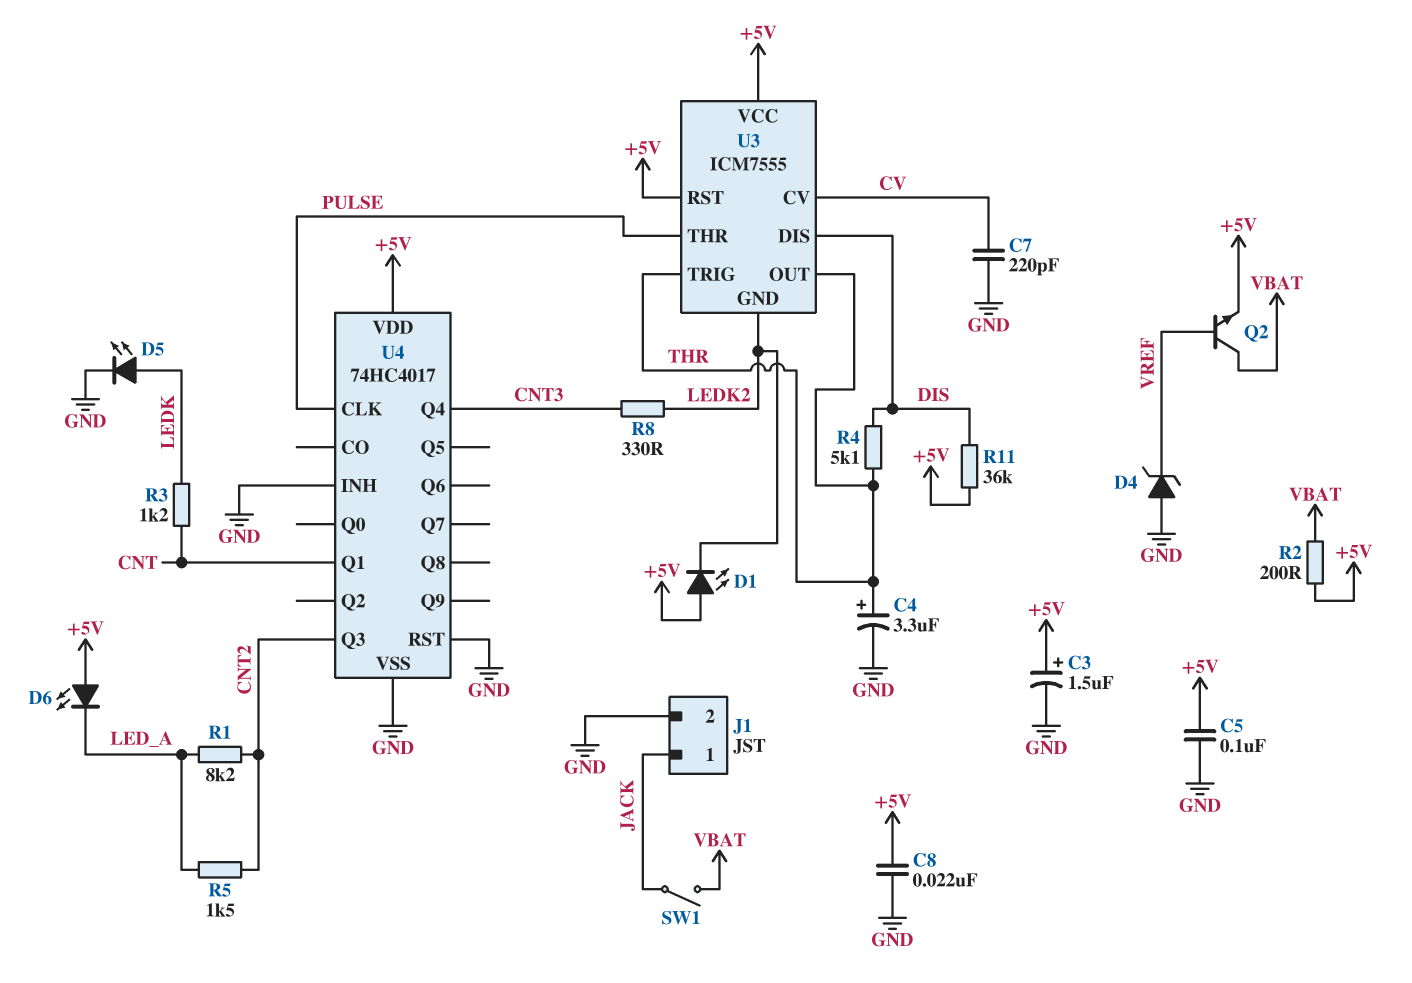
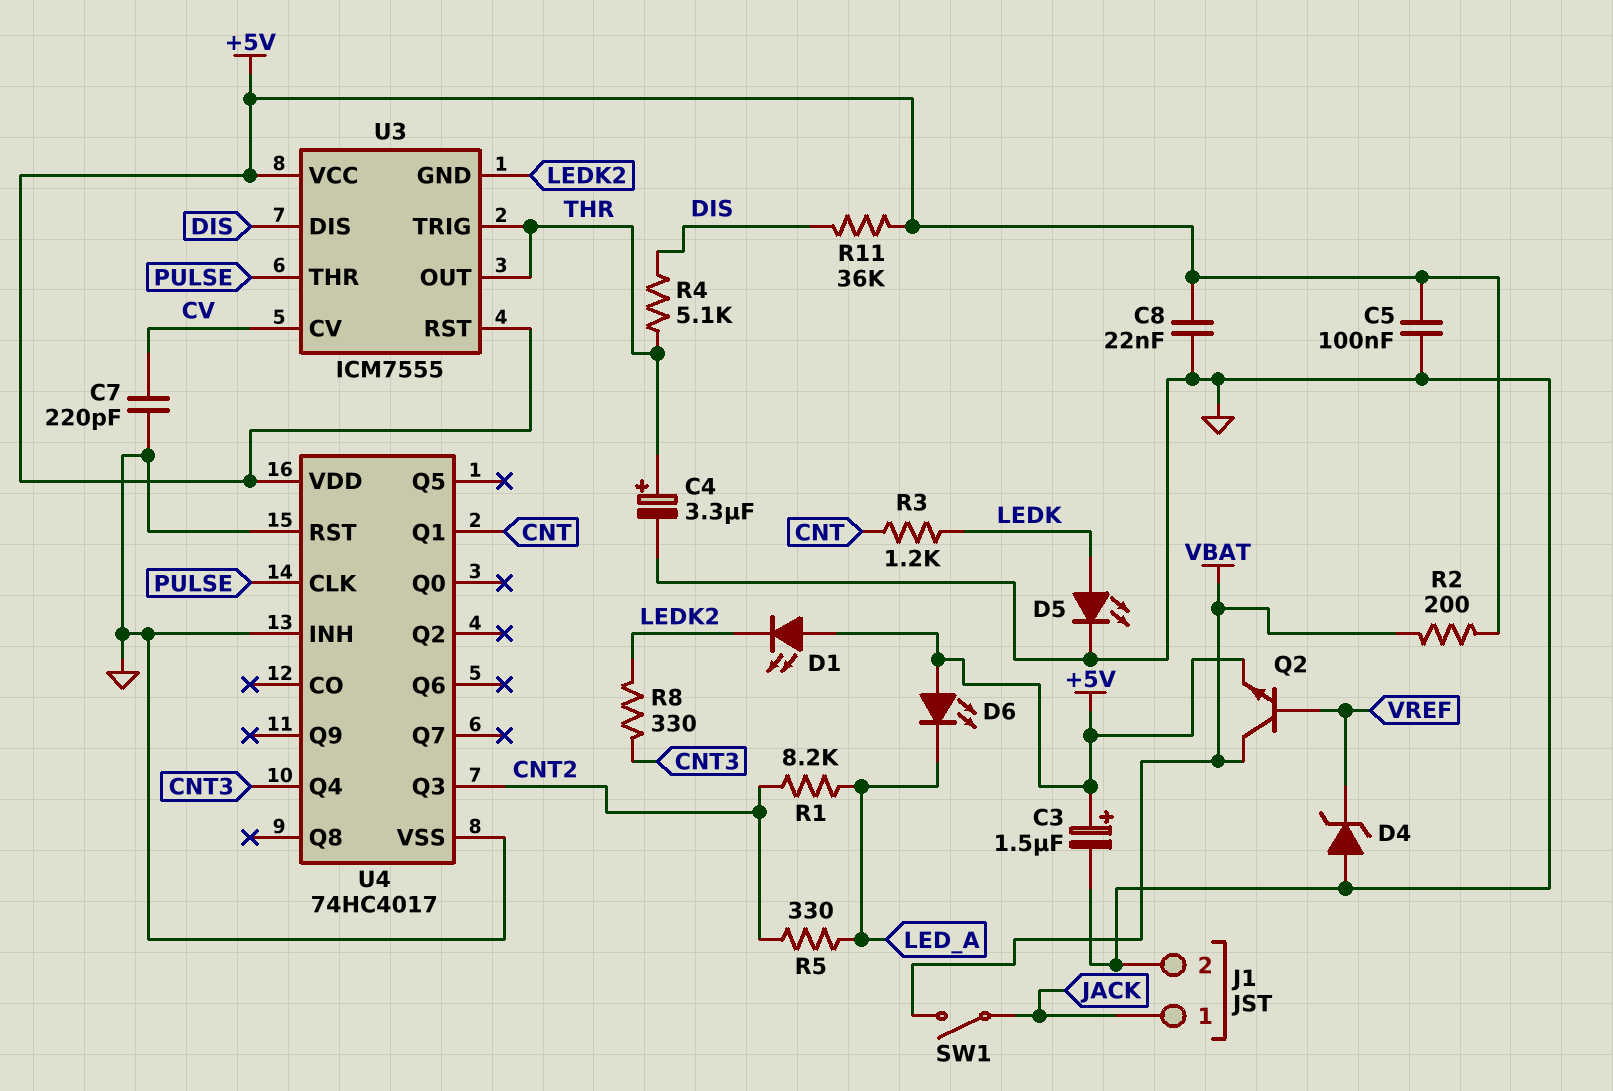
R5: 1.5k (CNT2, LED_A) -> 330 (CNT2, LED_A)

